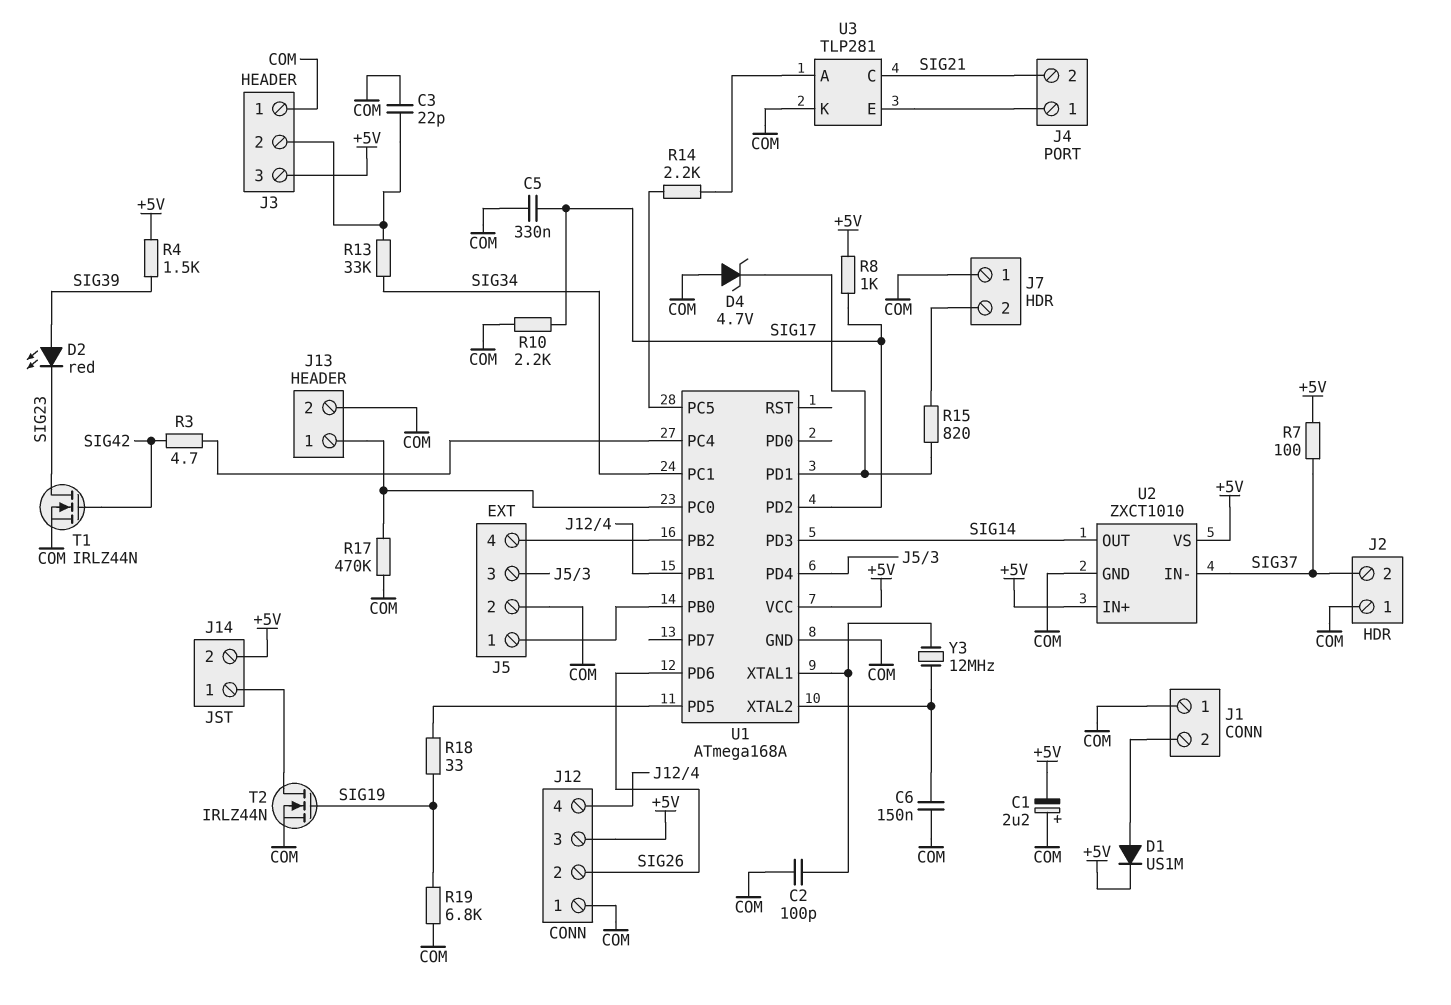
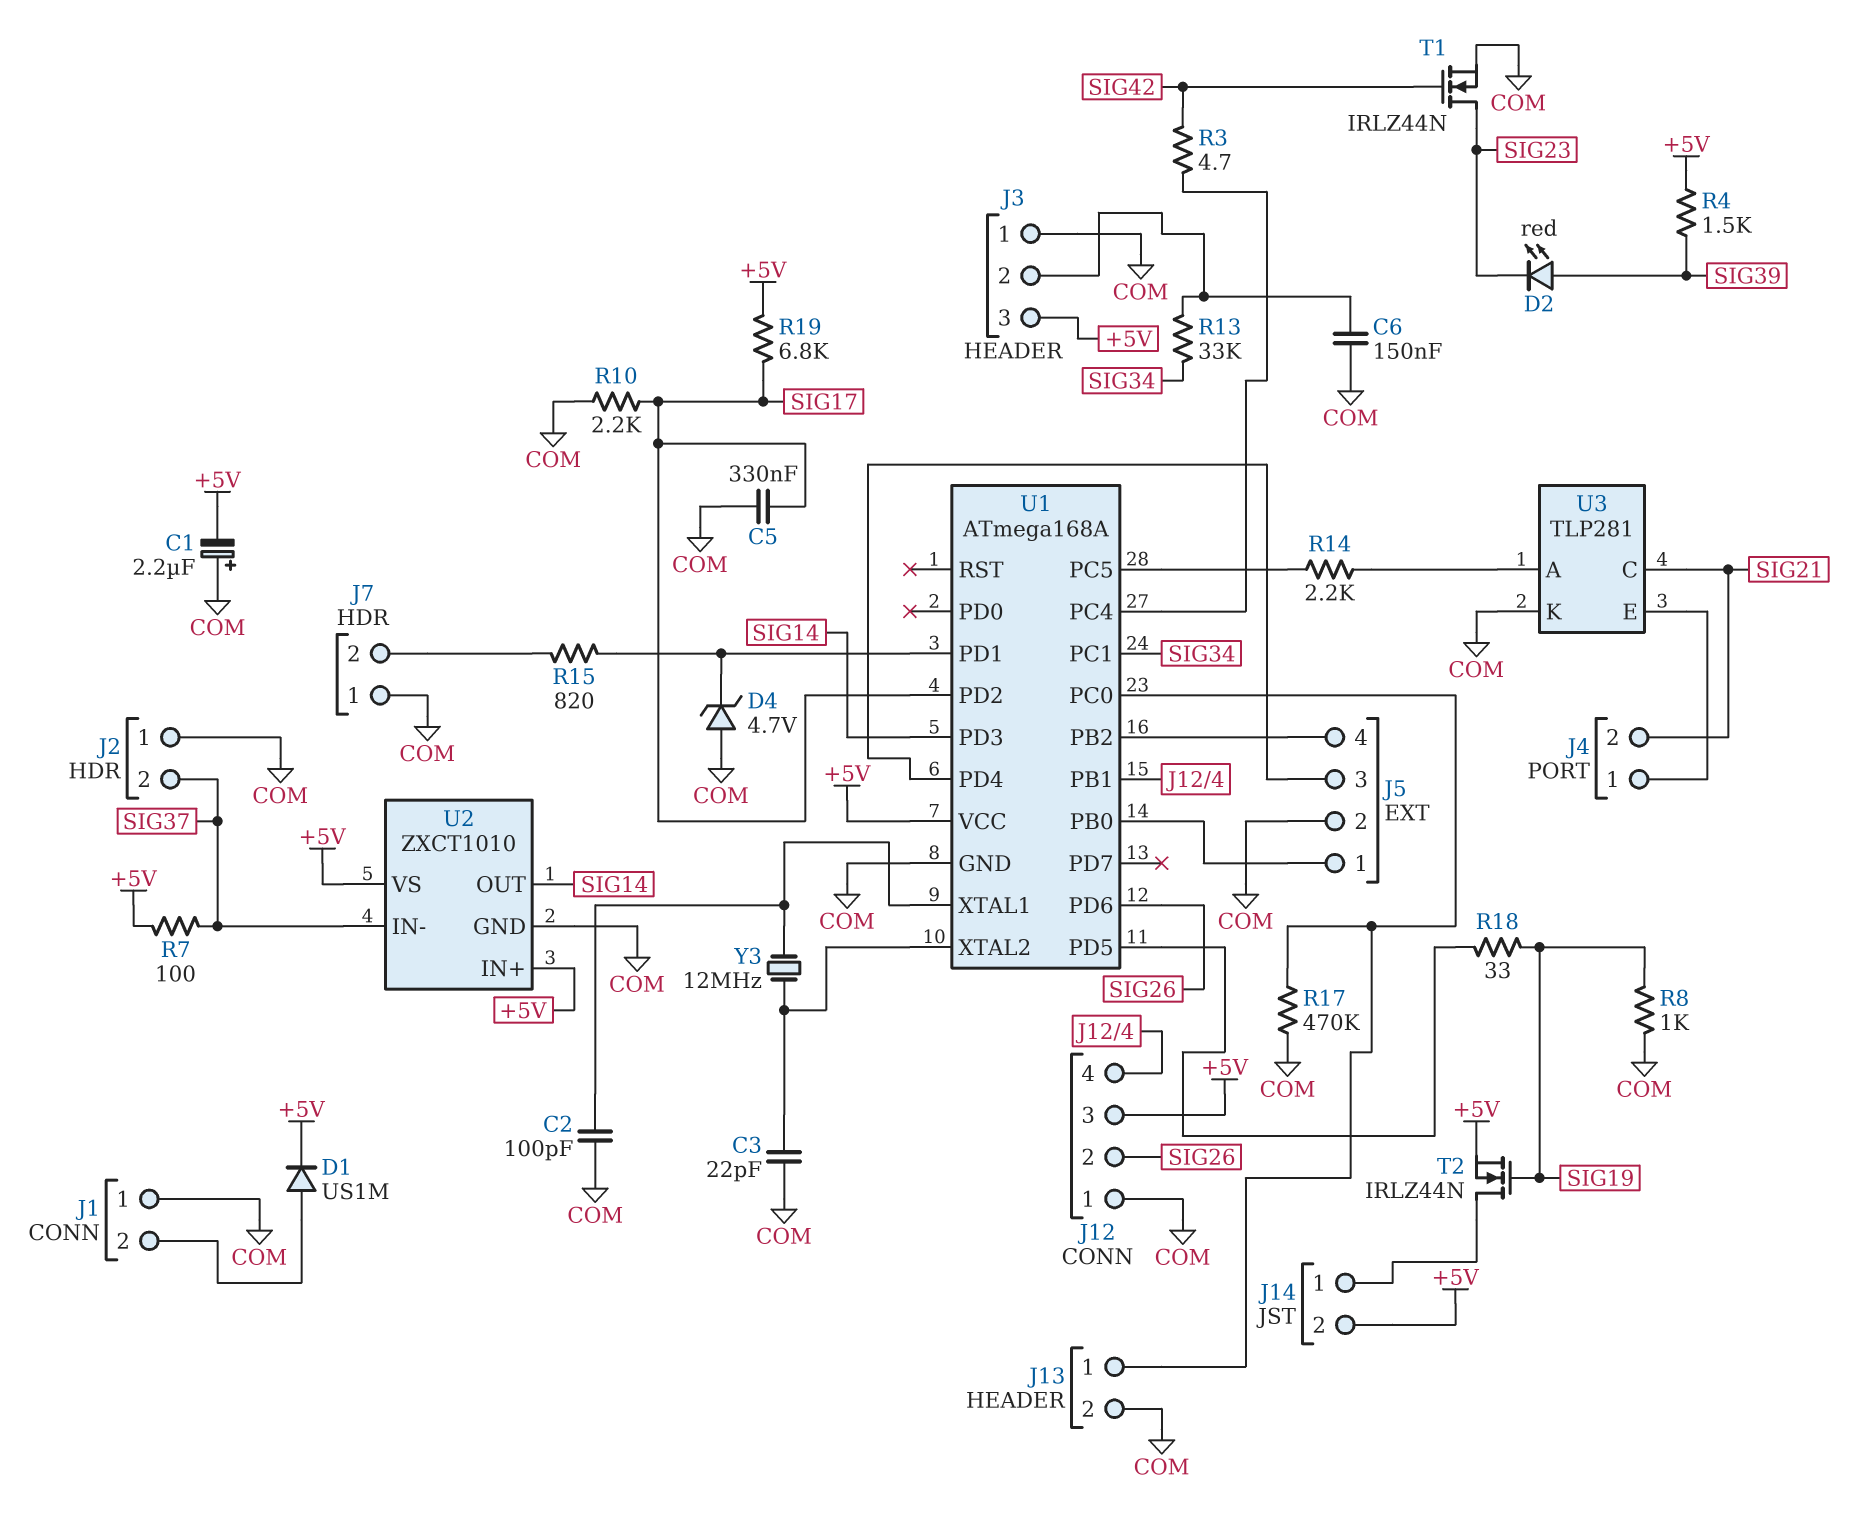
C3: 22pF (COM, J3/2) -> 22pF (COM, U1/XTAL2)
C6: 150nF (COM, U1/XTAL2) -> 150nF (COM, J3/2)
R8: 1k (+5V, SIG17) -> 1k (COM, SIG19)
R19: 6.8k (COM, SIG19) -> 6.8k (+5V, SIG17)
T2: NMOS IRLZ44N (G SIG19, D J14/1, S COM) -> NMOS IRLZ44N (G SIG19, D J14/1, S +5V)

